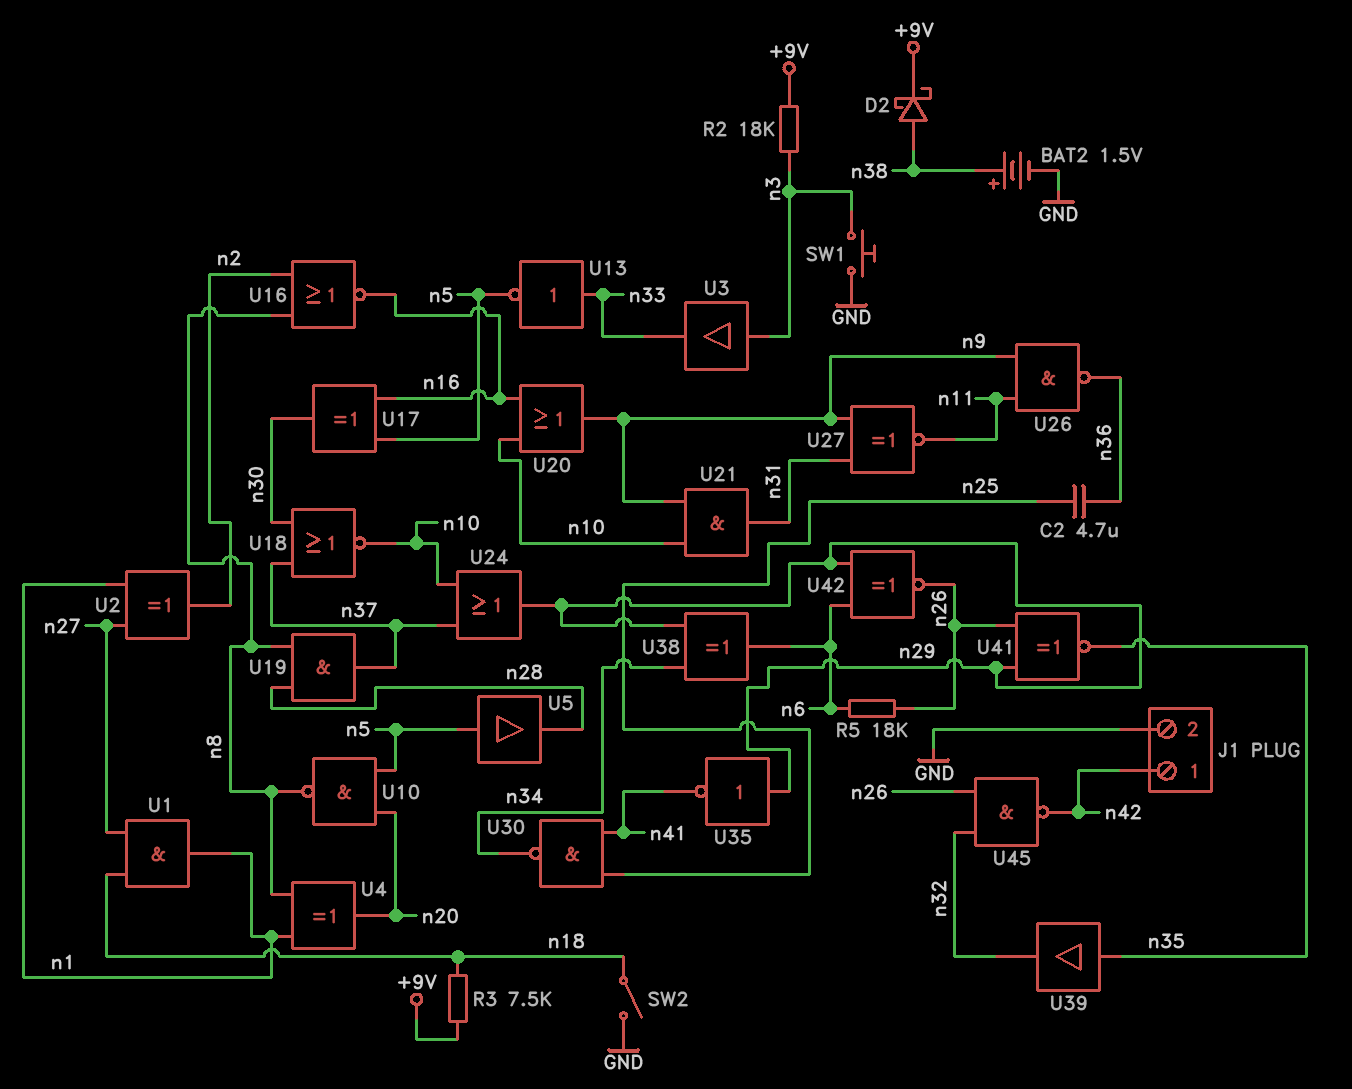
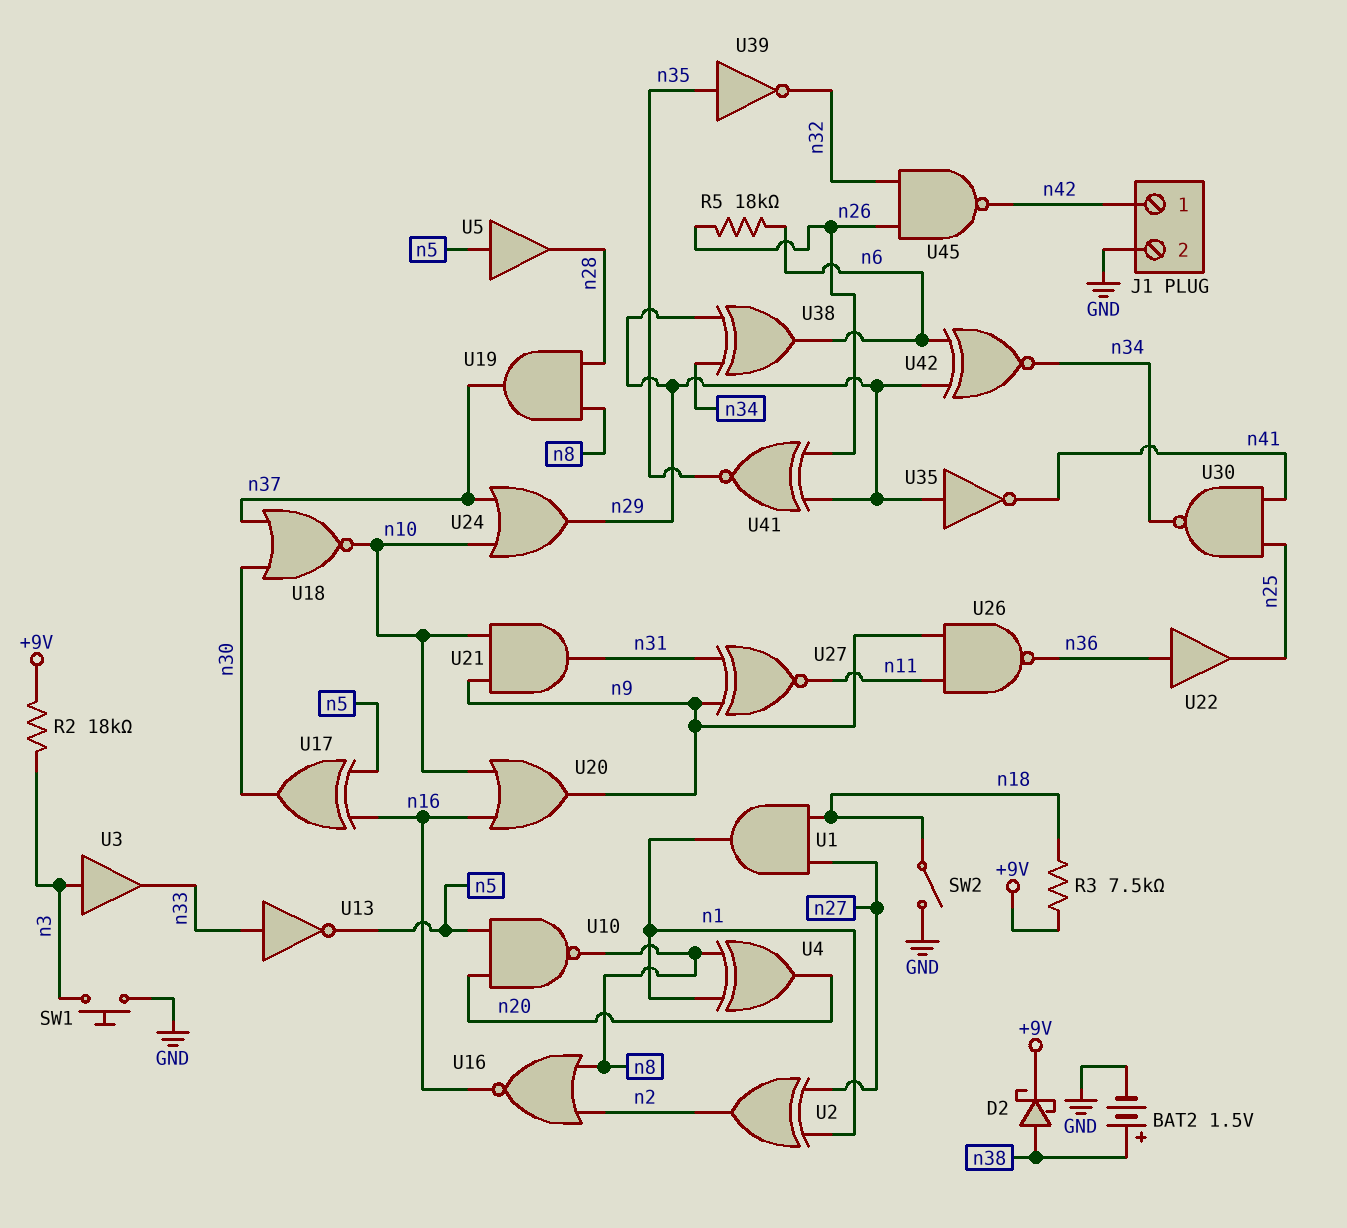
C2: 4.7uF (n25, n36) -> none
U22: none -> buffer (in n36, out n25)
U39: buffer (in n35, out n32) -> NOT (in n35, out n32)
U42: XNOR (in n6, in n29, out n26) -> XNOR (in n6, in n29, out n34)

